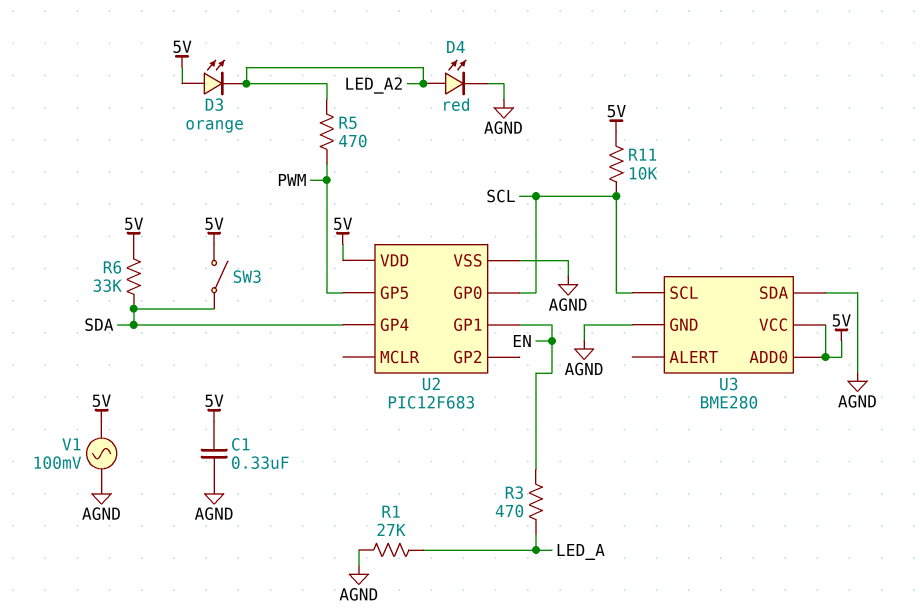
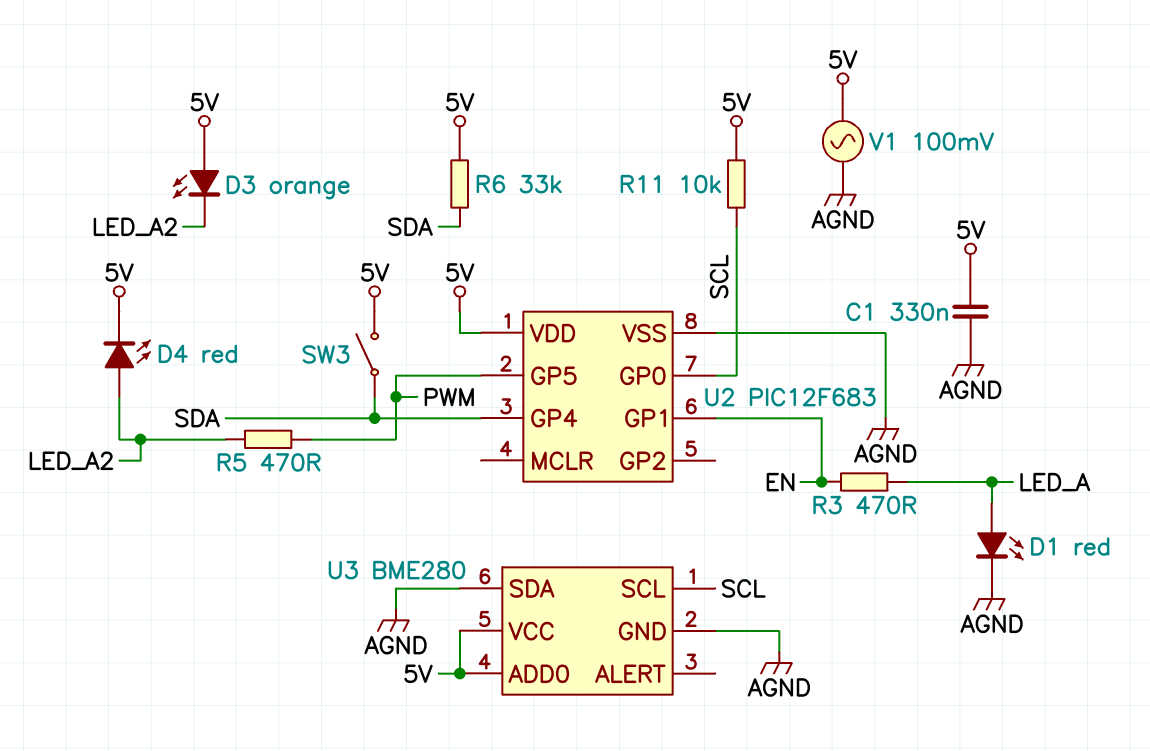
D1: none -> LED red (A LED_A, K AGND)
D4: LED red (A LED_A2, K AGND) -> LED red (A LED_A2, K 5V)
R1: 27k (AGND, LED_A) -> none

